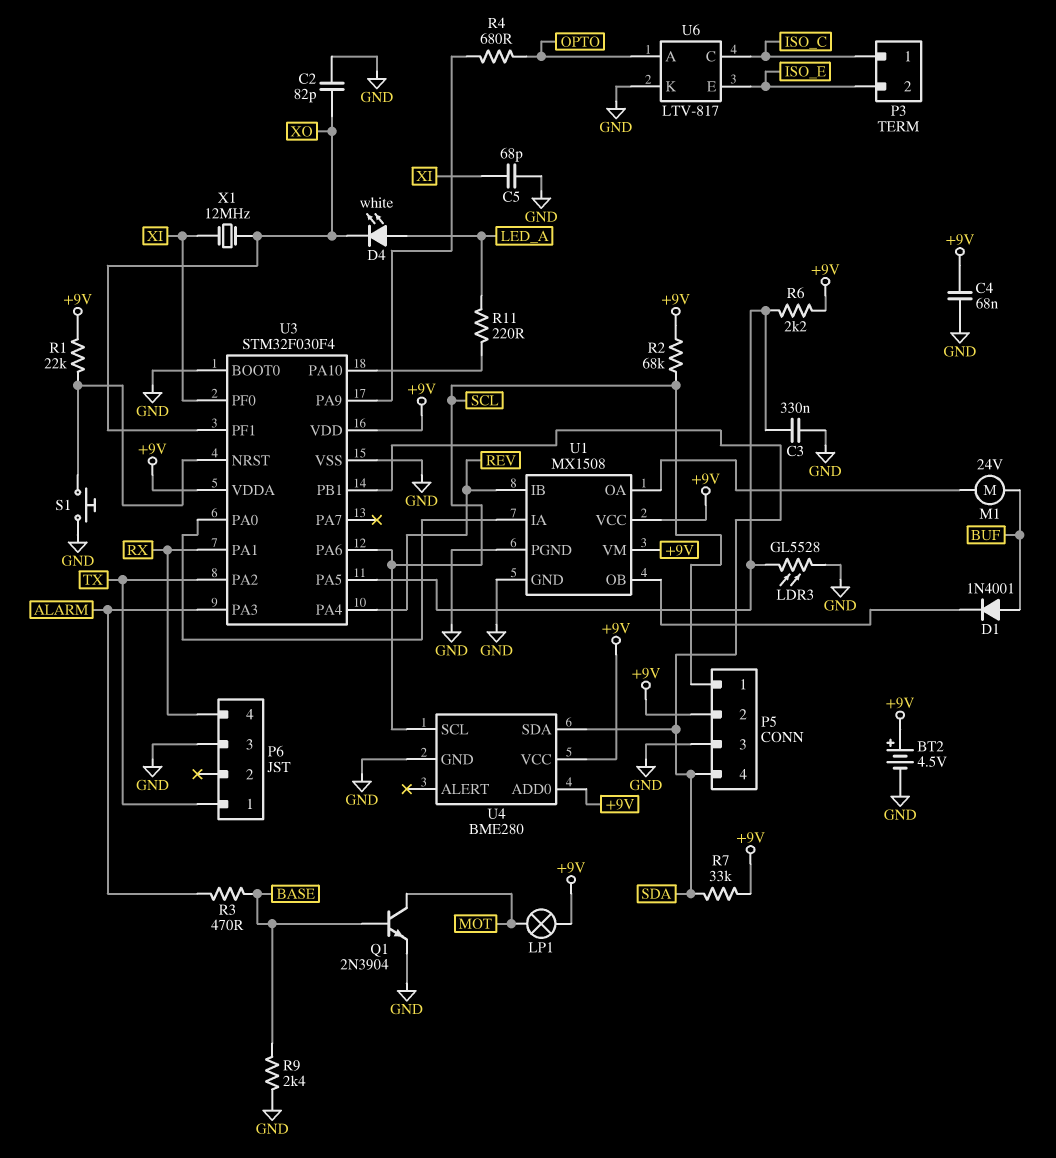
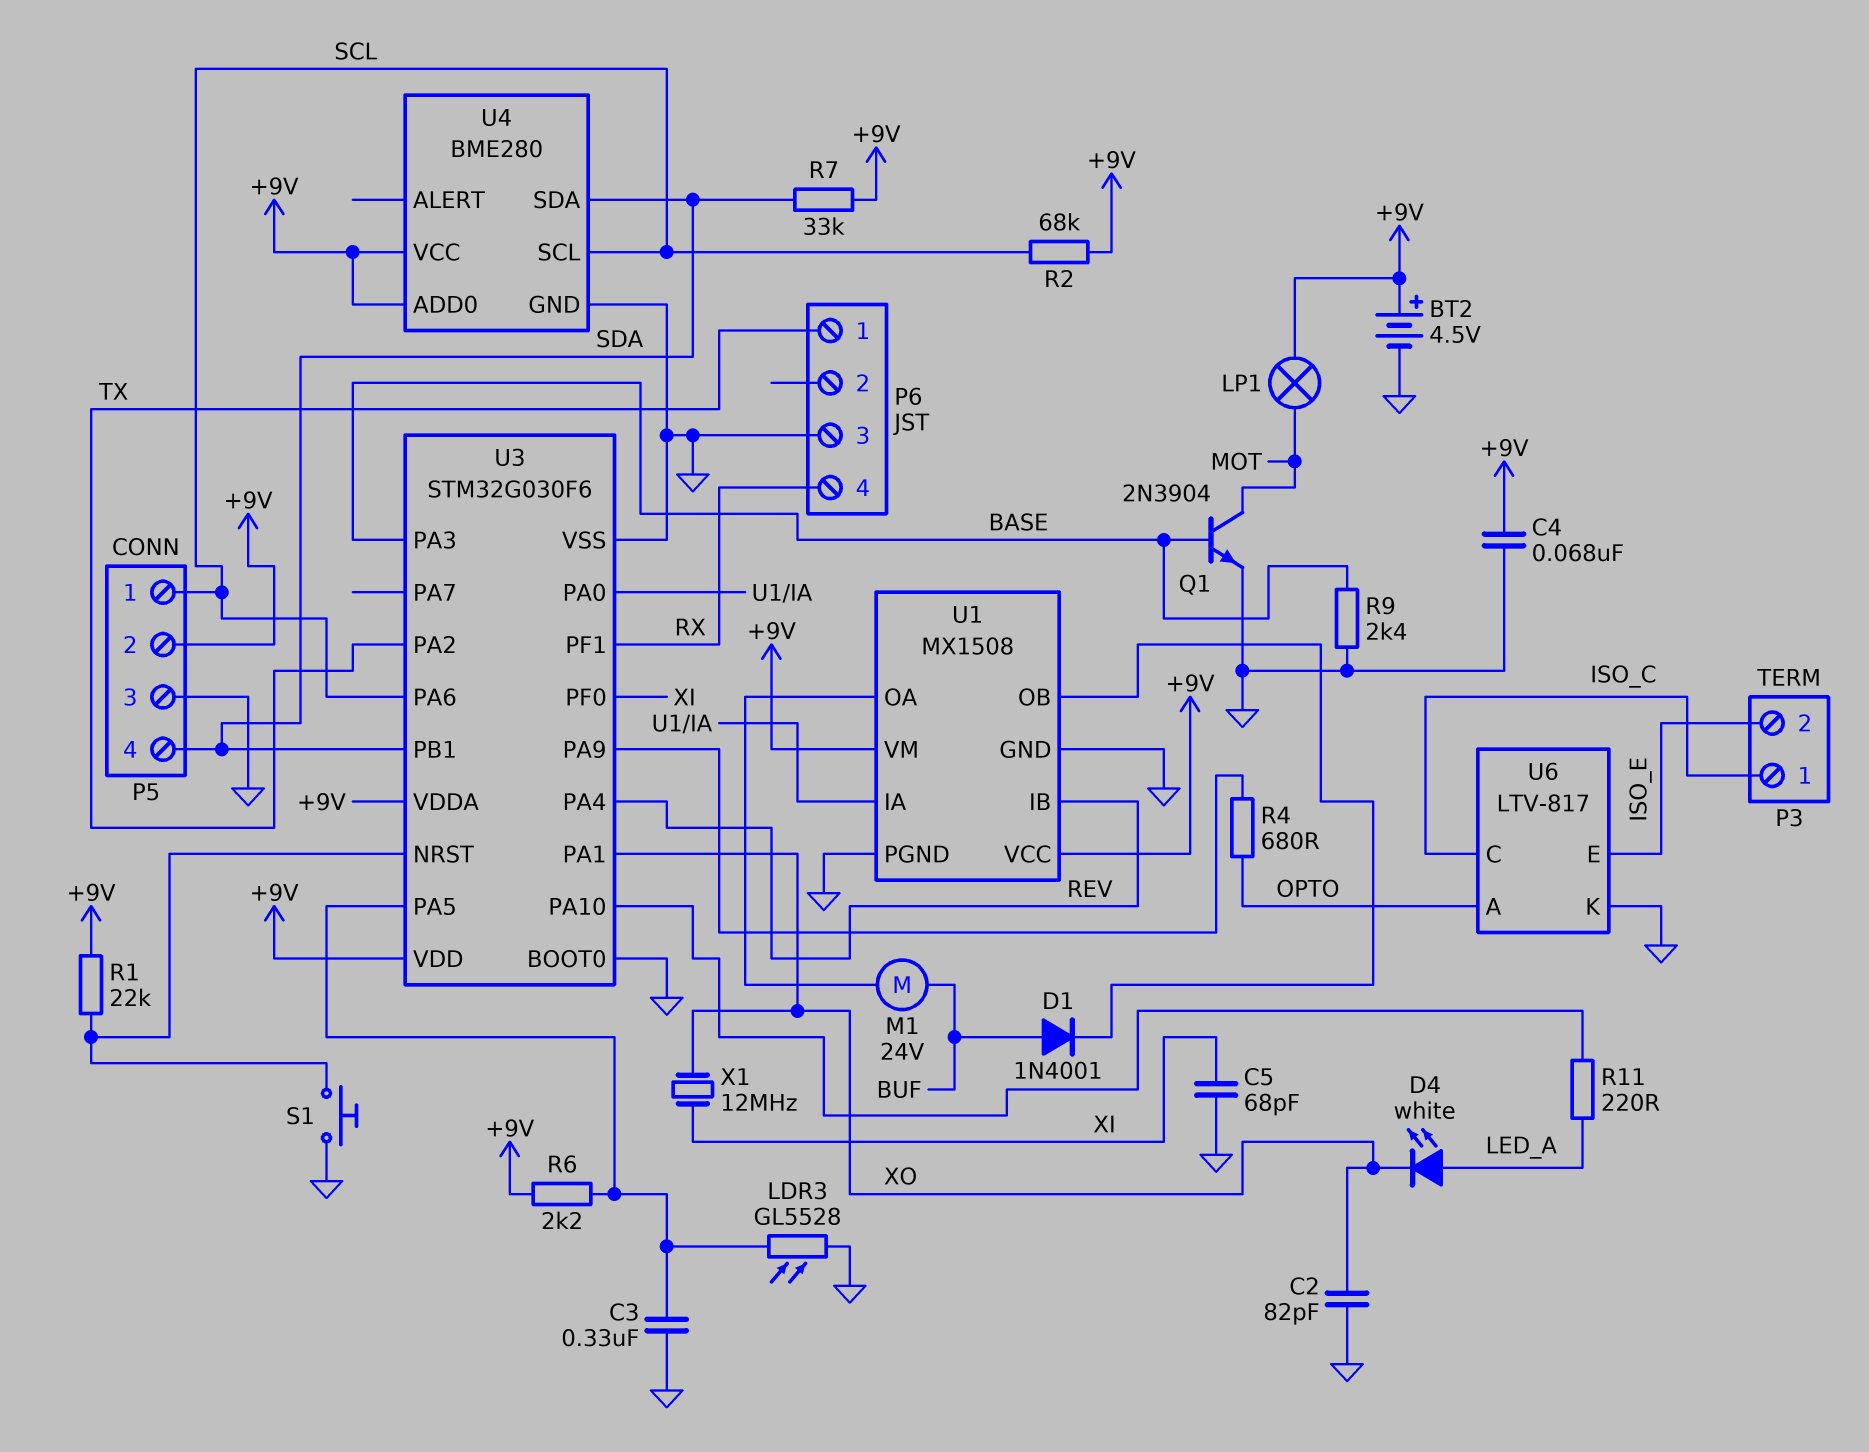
R3: 470 (ALARM, BASE) -> none
U3: STM32F030F4 -> STM32G030F6
U3 pin PA1: RX -> XO
U3 pin PA3: ALARM -> BASE
U3 pin PF1: XO -> RX

